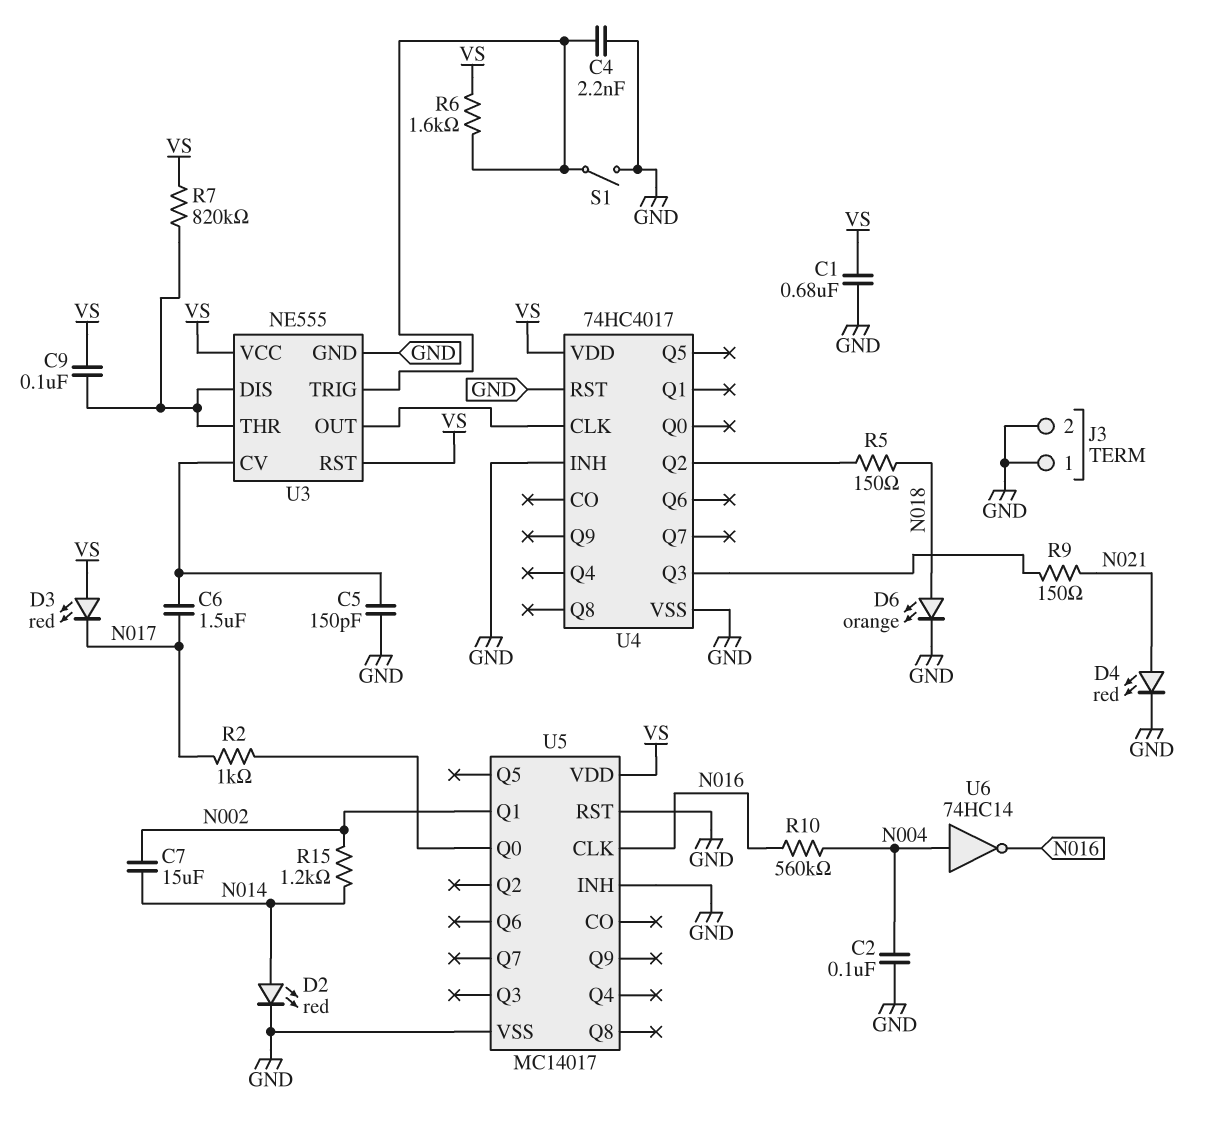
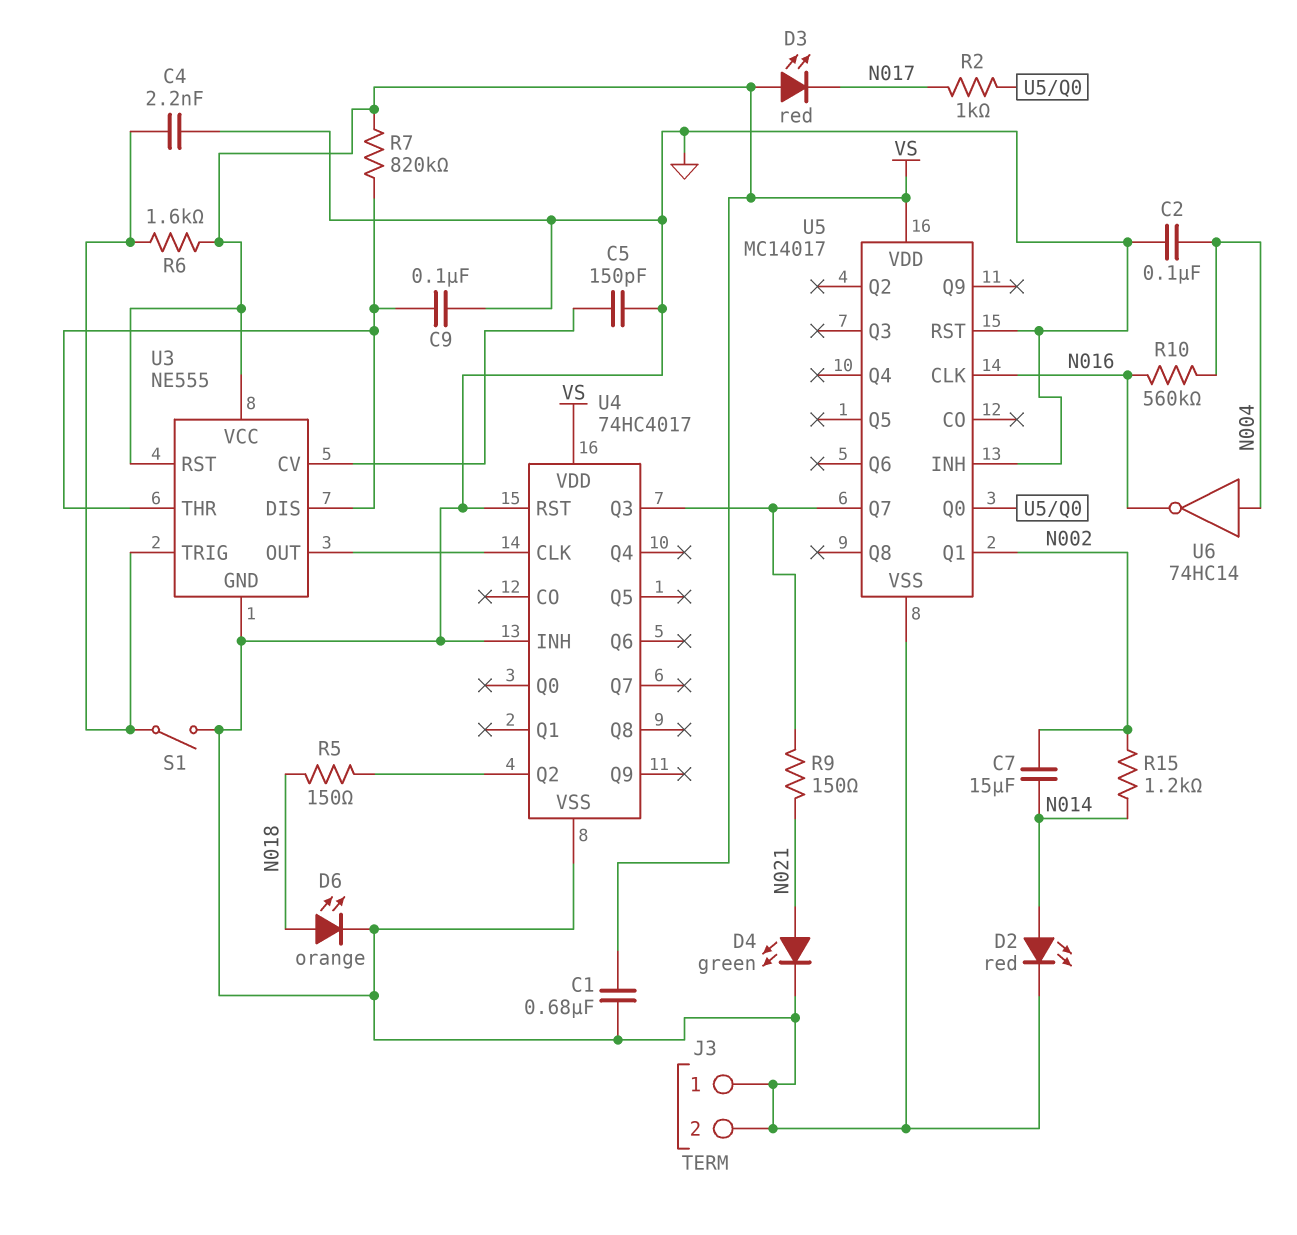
C6: 1.5uF (N017, U3/CV) -> none
C9: 100nF (U3/DIS, VS) -> 100nF (GND, U3/DIS)
D4: LED red (A N021, K GND) -> LED green (A N021, K GND)
U5 pin Q7: none -> U4/Q3

